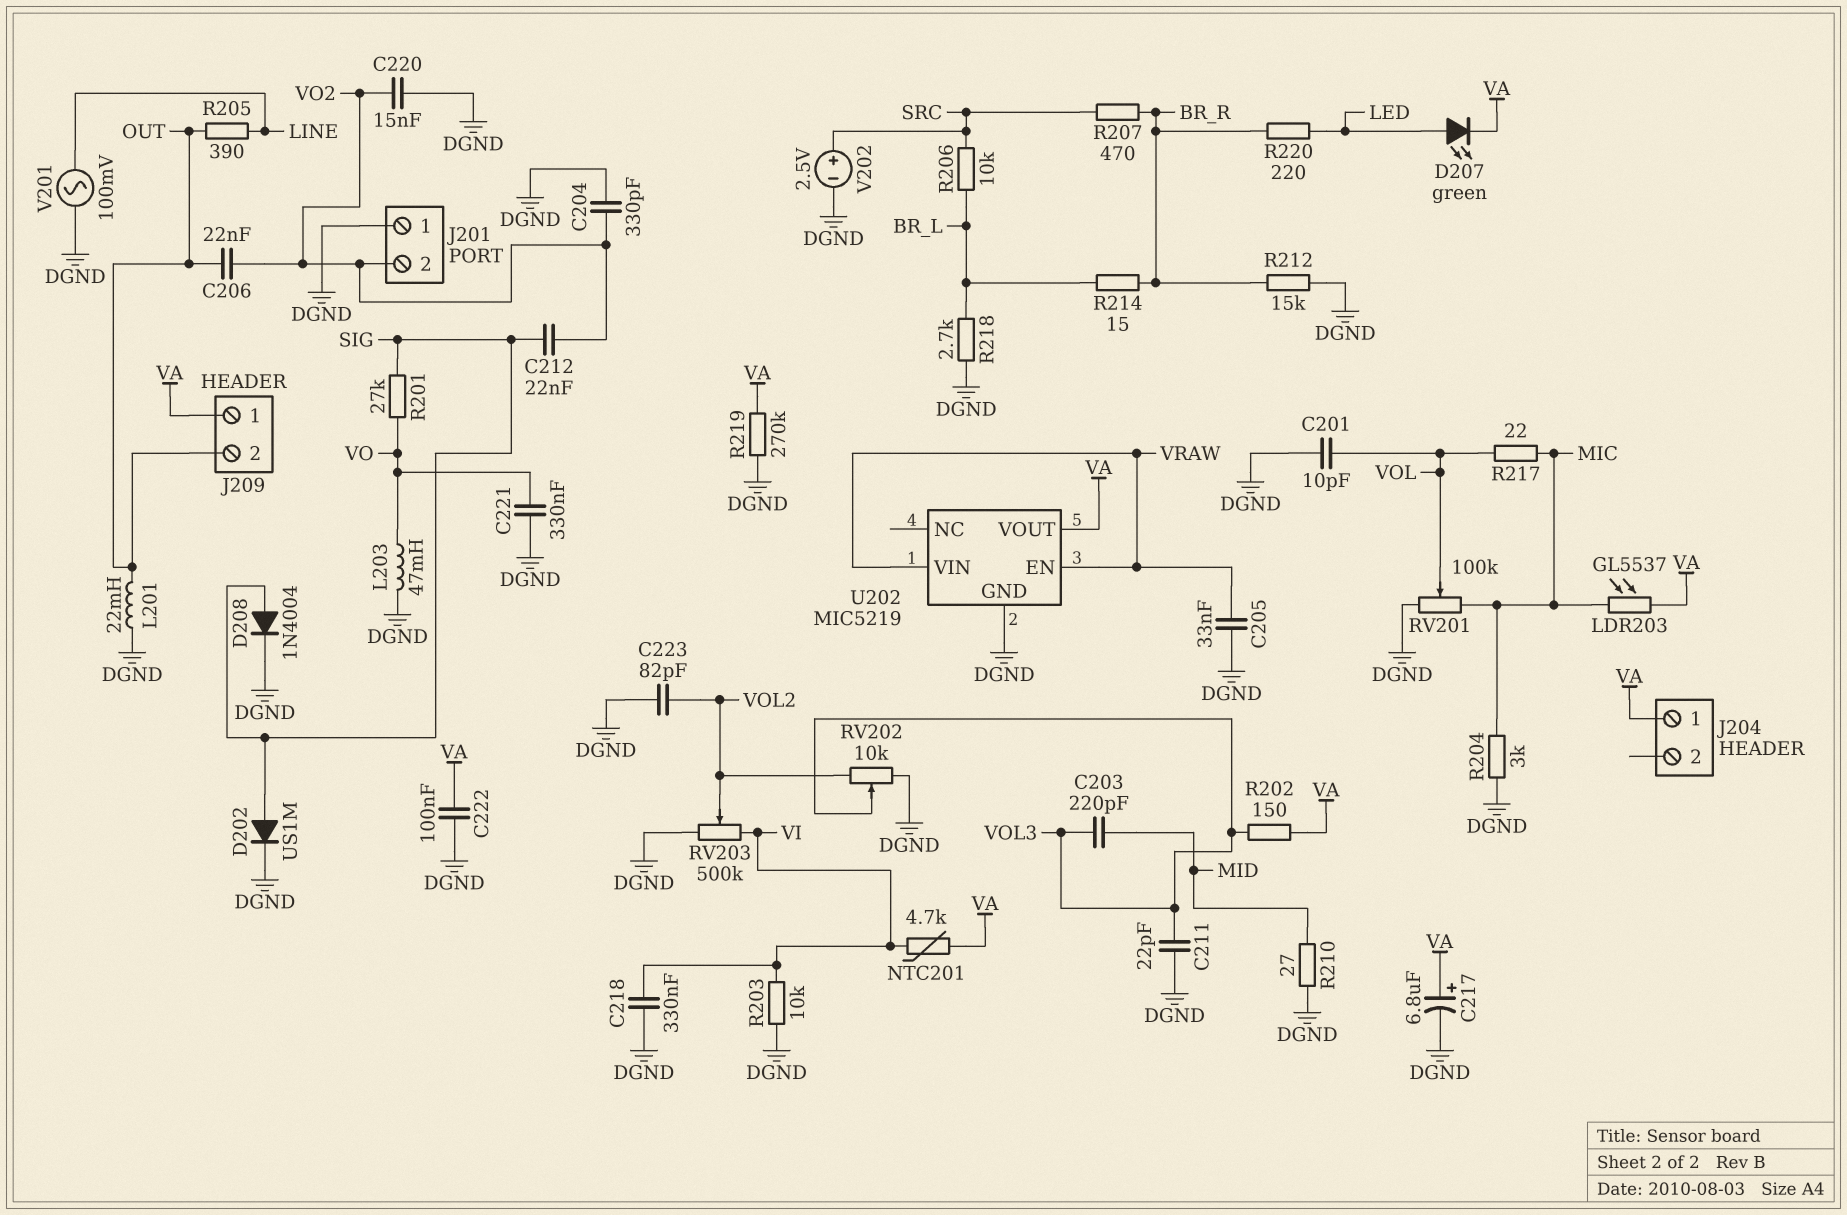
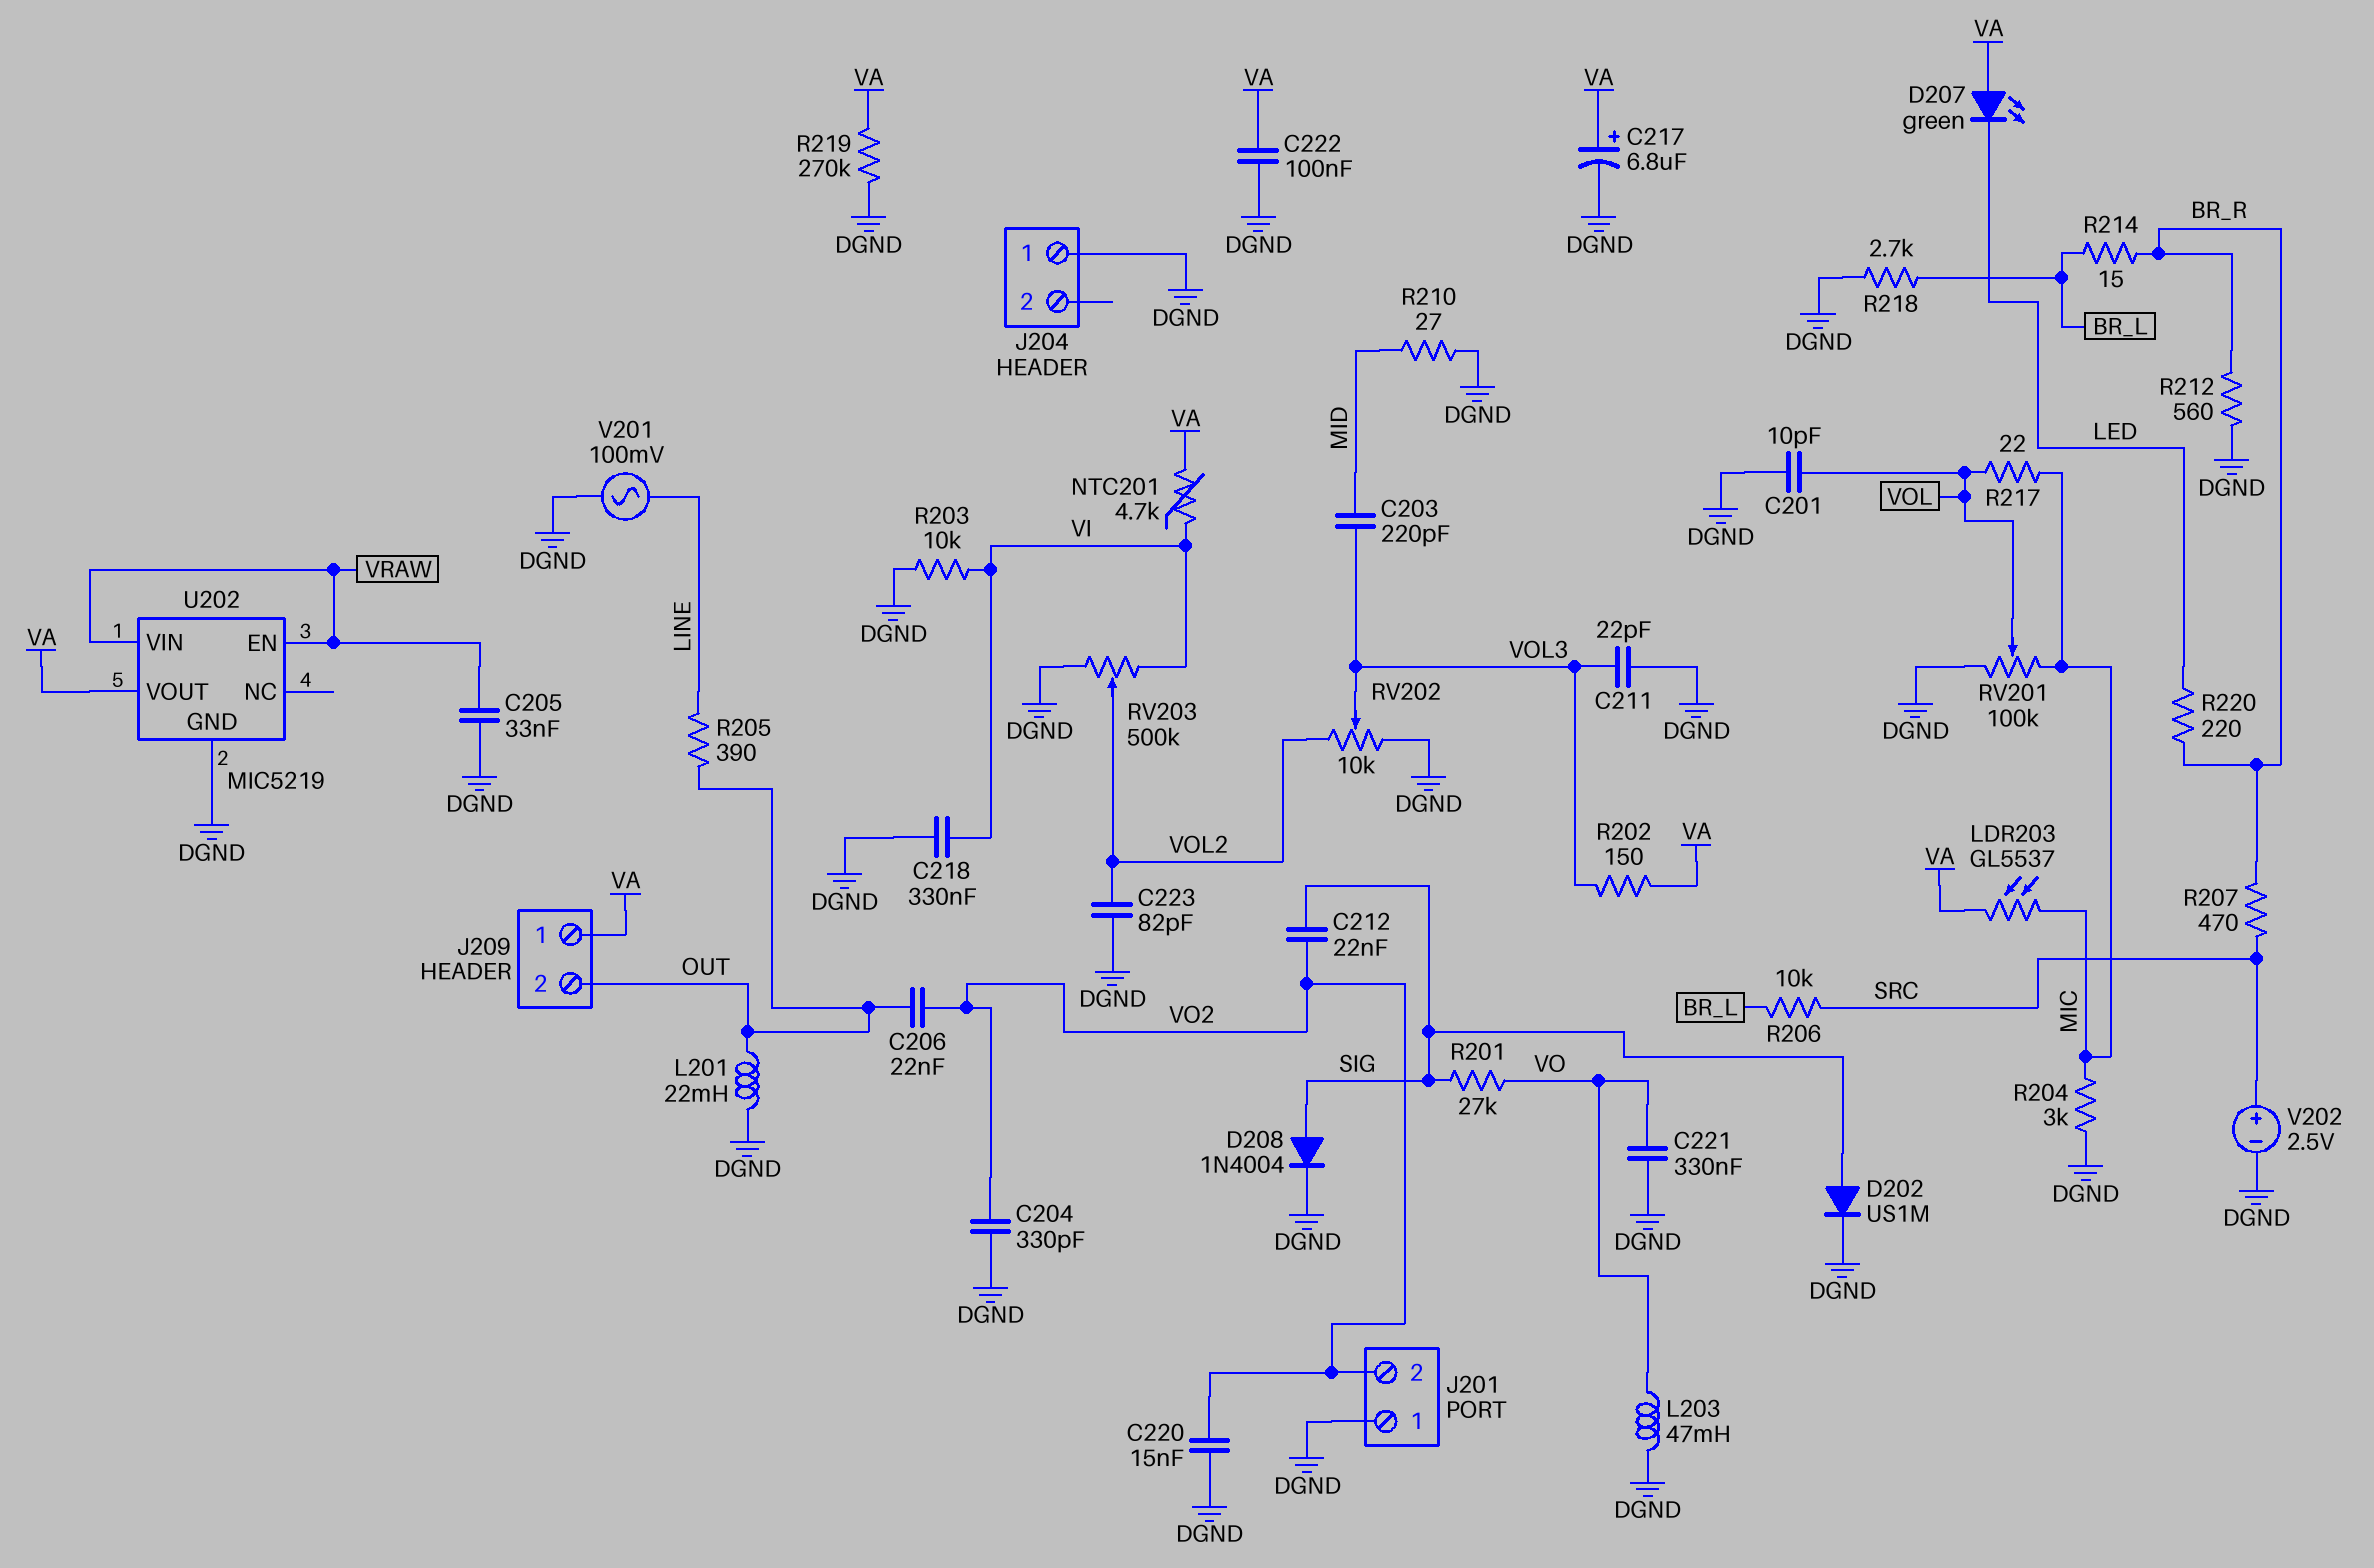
D207: LED green (A LED, K VA) -> LED green (A VA, K LED)
J204 pin 1: VA -> DGND
R212: 15k (BR_R, DGND) -> 560 (BR_R, DGND)

